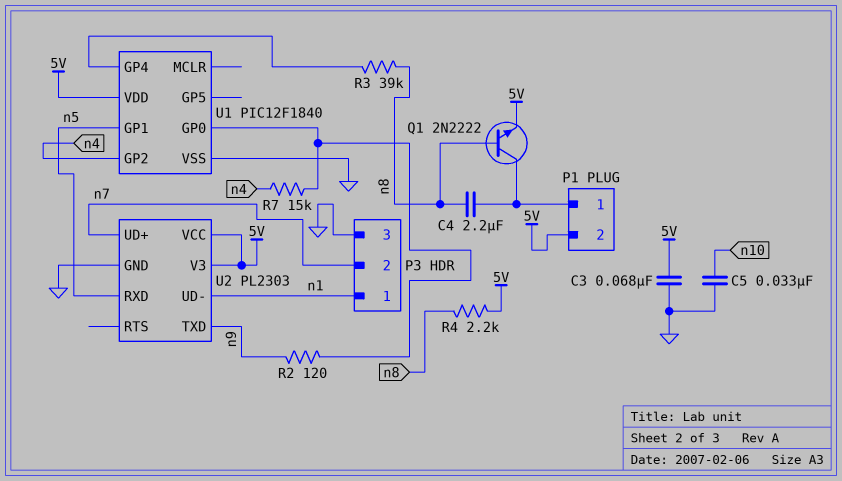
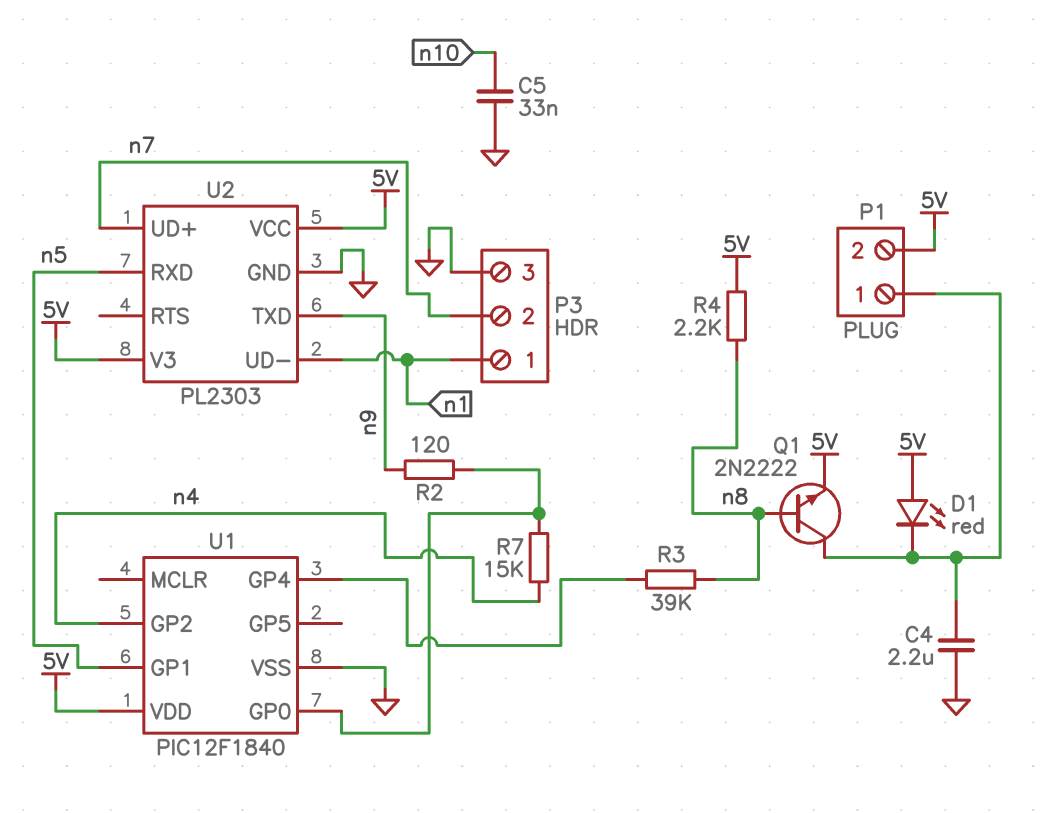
C3: 68nF (5V, GND) -> none
C4: 2.2uF (P1/1, n8) -> 2.2uF (GND, P1/1)
D1: none -> LED red (A 5V, K P1/1)

